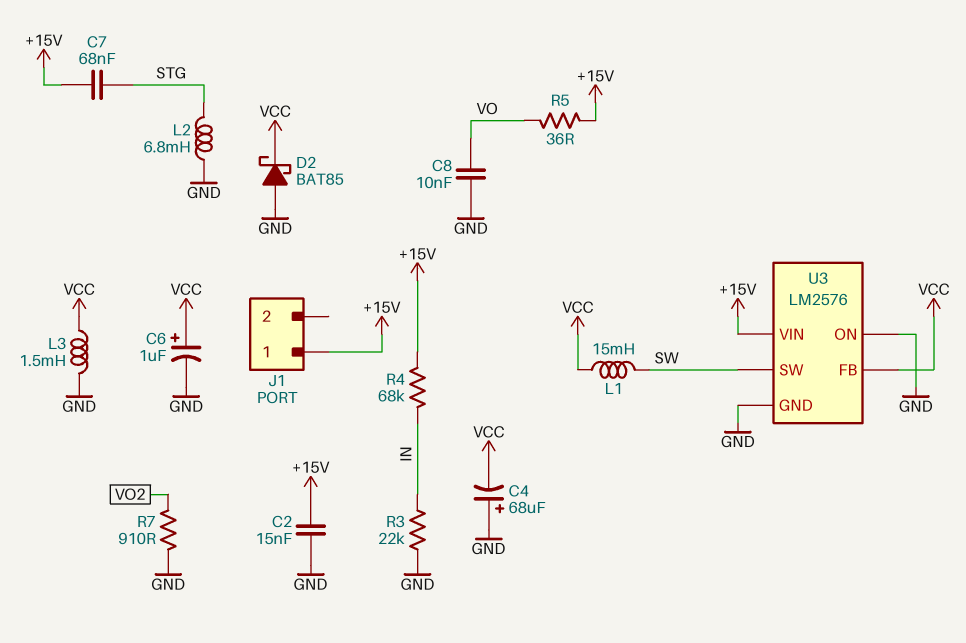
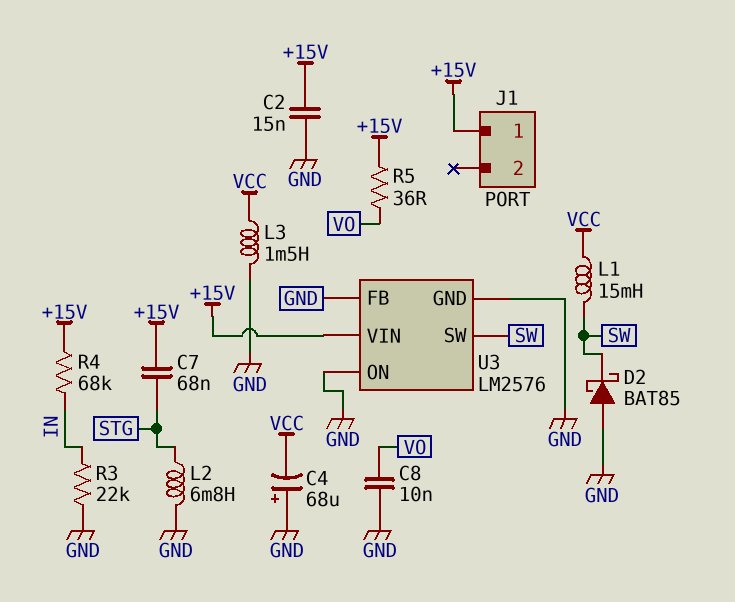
C6: 1uF (plus VCC, minus GND) -> none
D2: schottky BAT85 (A GND, K VCC) -> schottky BAT85 (A GND, K SW)
R7: 910 (GND, VO2) -> none
U3 pin FB: VCC -> GND

